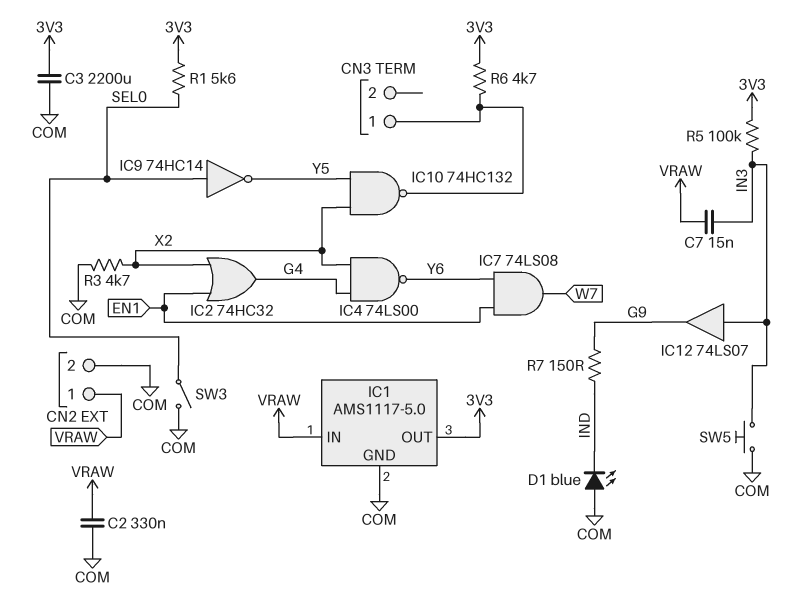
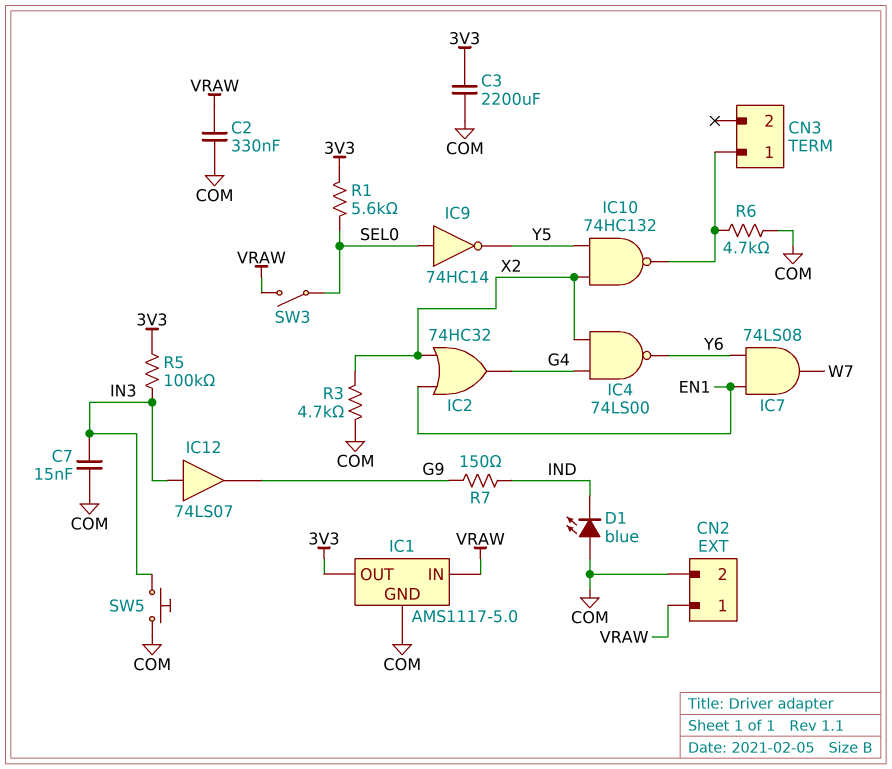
C7: 15nF (IN3, VRAW) -> 15nF (COM, IN3)
R6: 4.7k (3V3, CN3/1) -> 4.7k (CN3/1, COM)
SW3: switch (COM, SEL0) -> switch (SEL0, VRAW)

